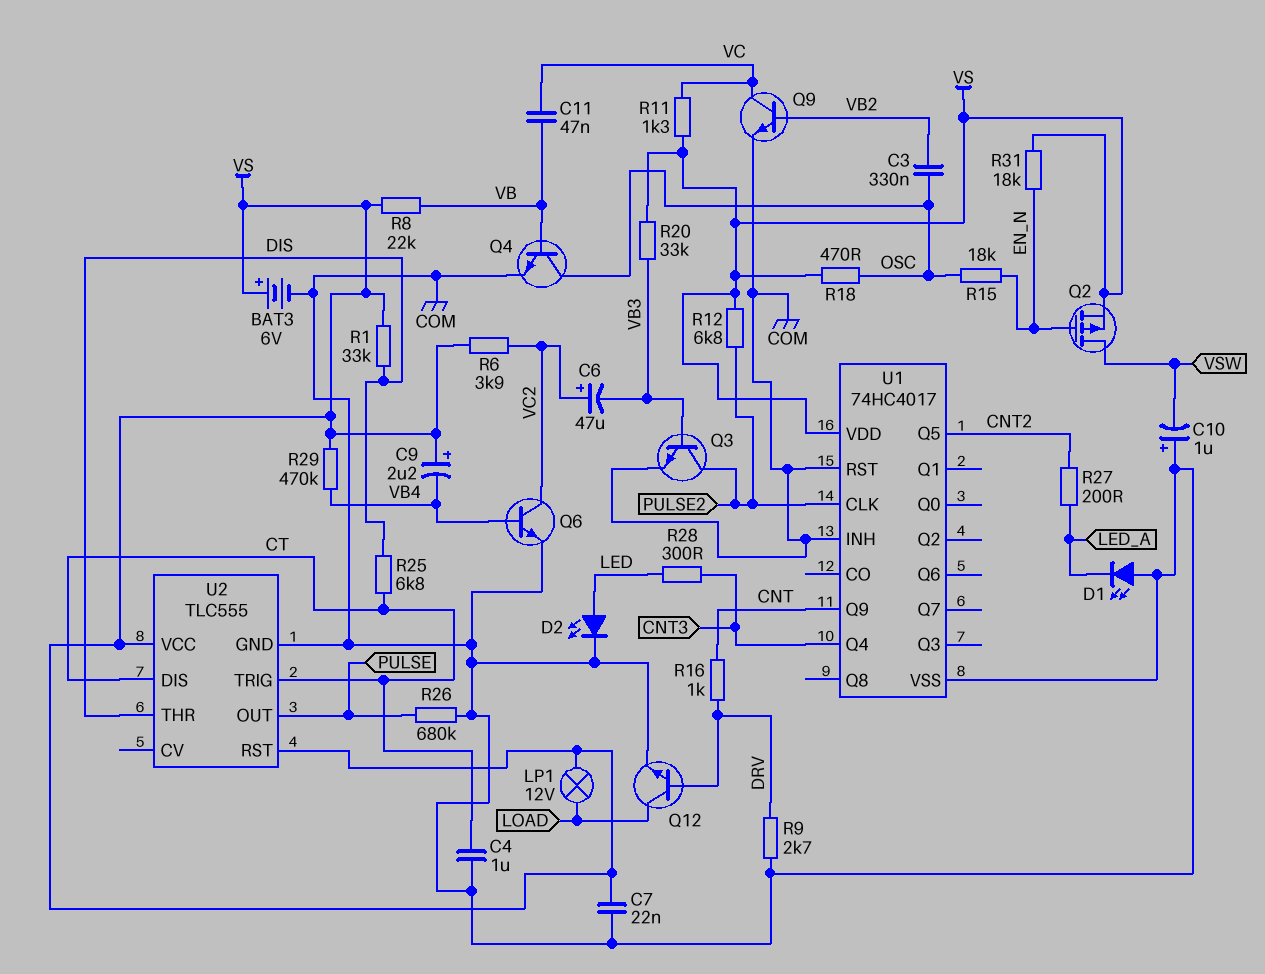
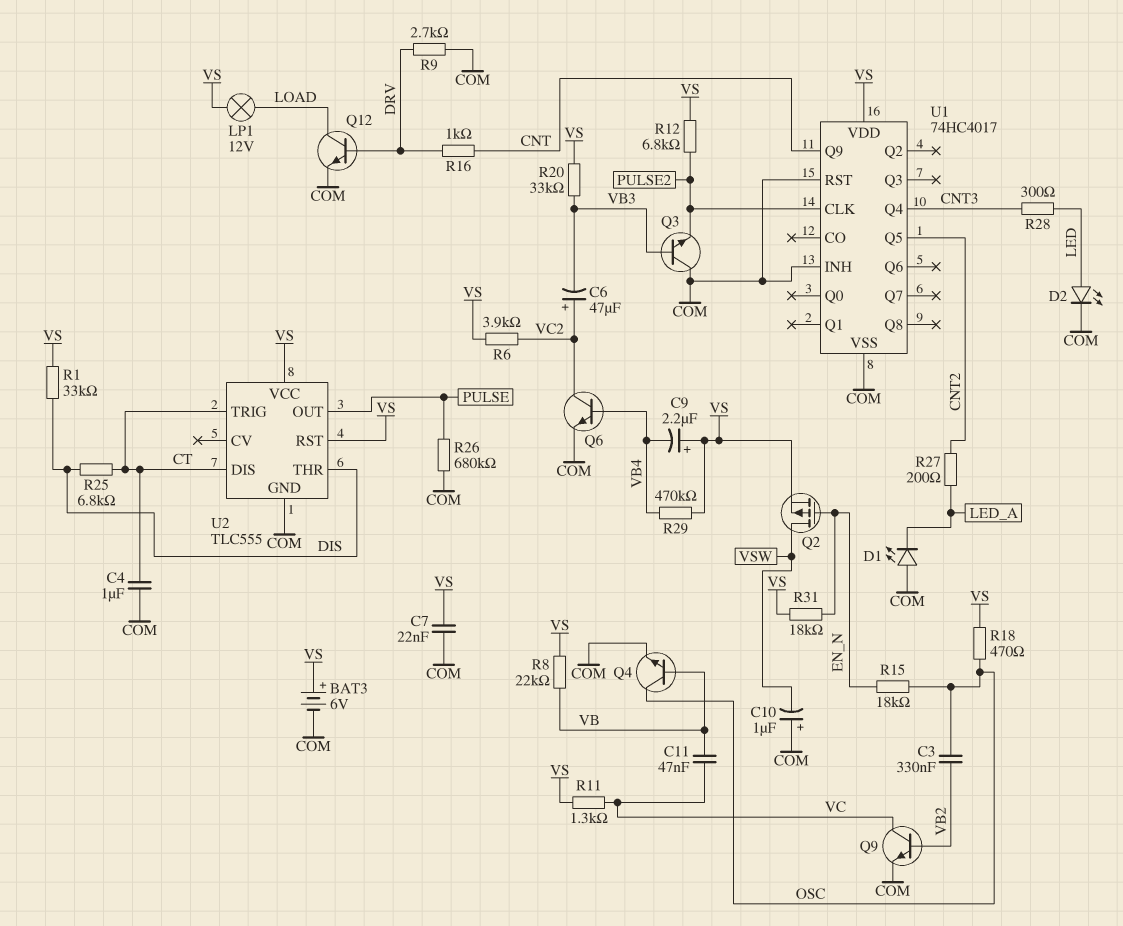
Q3: NPN (B VB3, C PULSE2, E COM) -> NPN (B VB3, C COM, E PULSE2)

